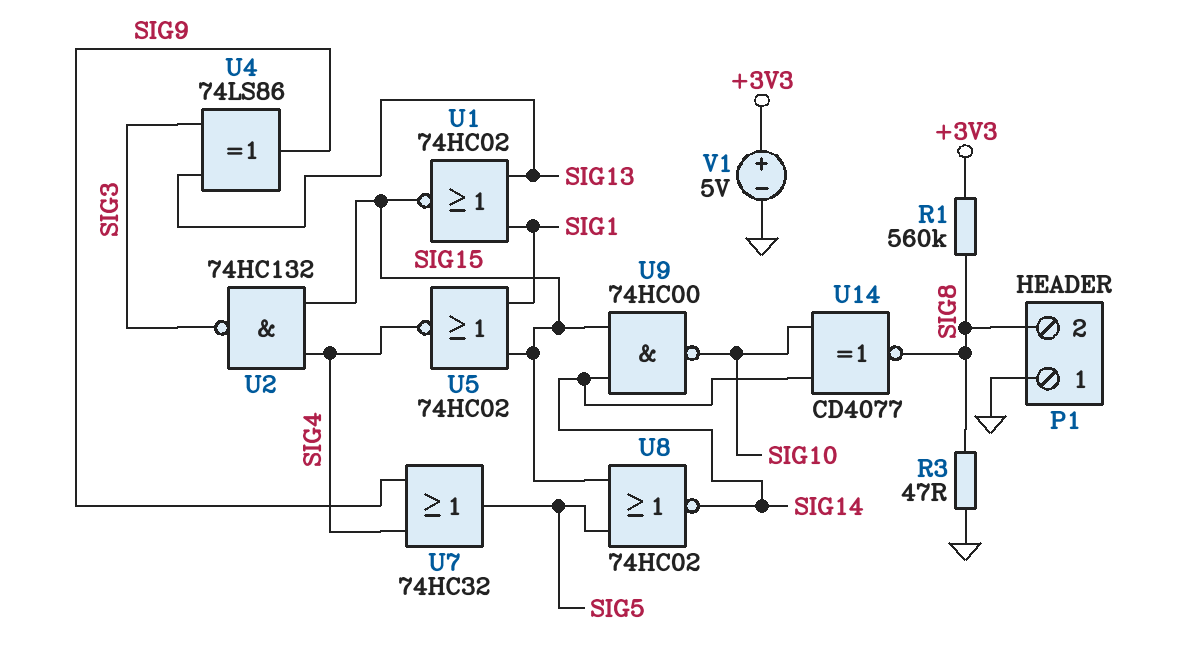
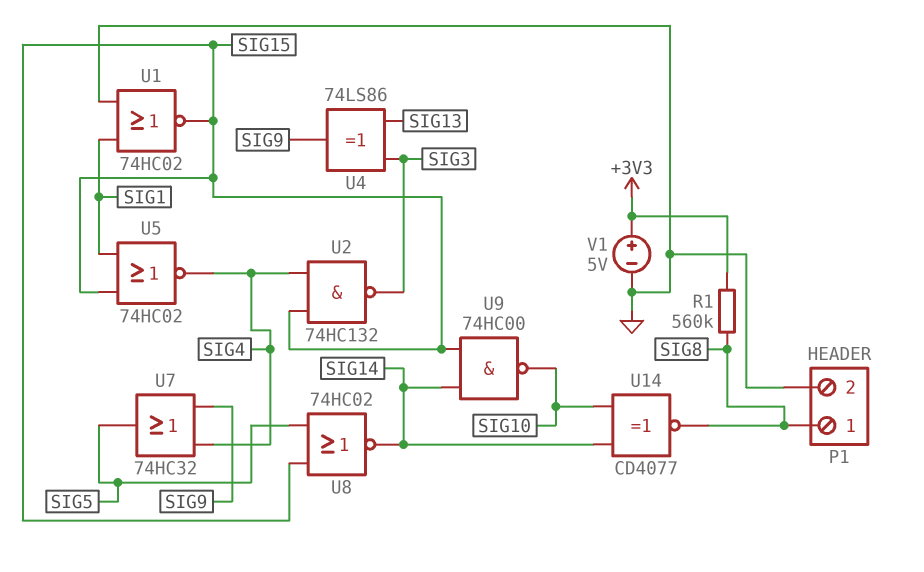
P1 pin 1: GND -> SIG8
P1 pin 2: SIG8 -> GND
R3: 47 (GND, SIG8) -> none
U1: NOR 74HC02 (in SIG1, in SIG13, out SIG15) -> NOR 74HC02 (in GND, in SIG1, out SIG15)

